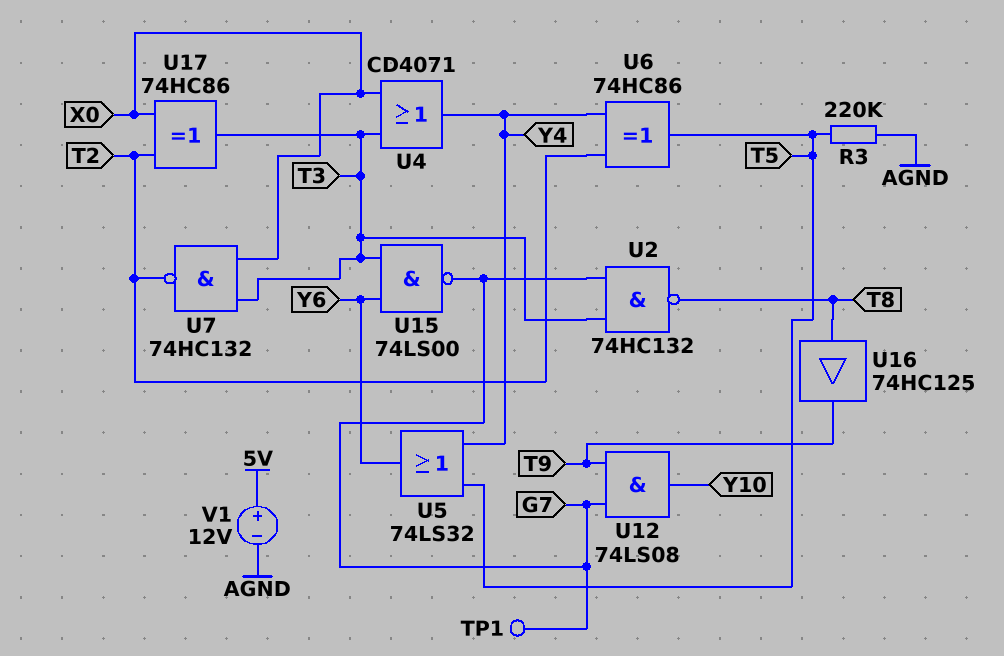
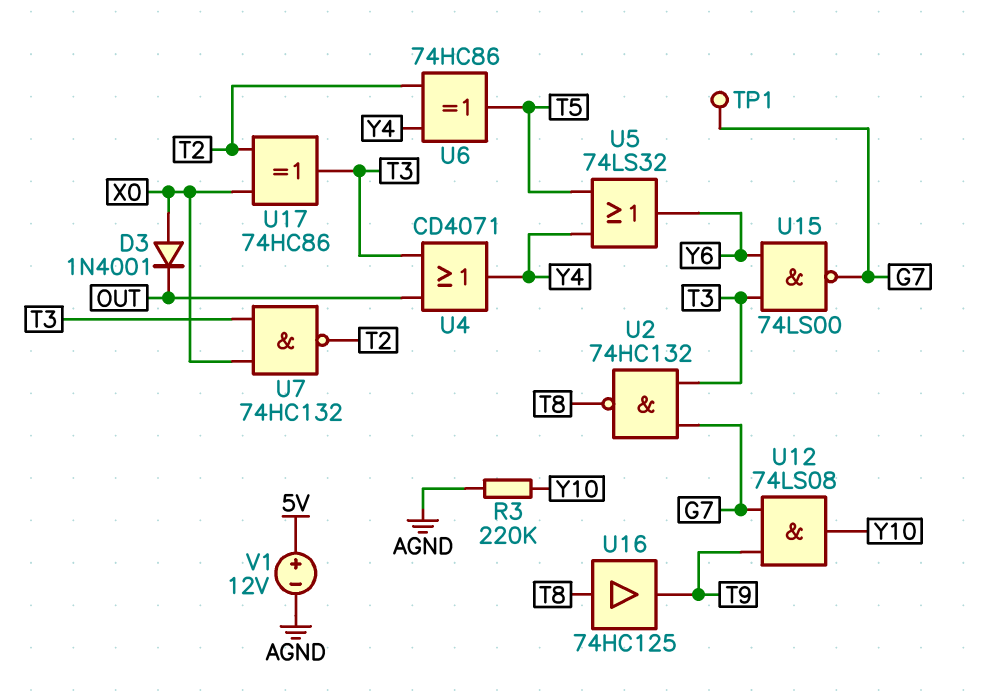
D3: none -> diode 1N4001 (A X0, K OUT)
R3: 220k (AGND, T5) -> 220k (AGND, Y10)
U4: OR CD4071 (in T3, in X0, out Y4) -> OR CD4071 (in OUT, in T3, out Y4)

